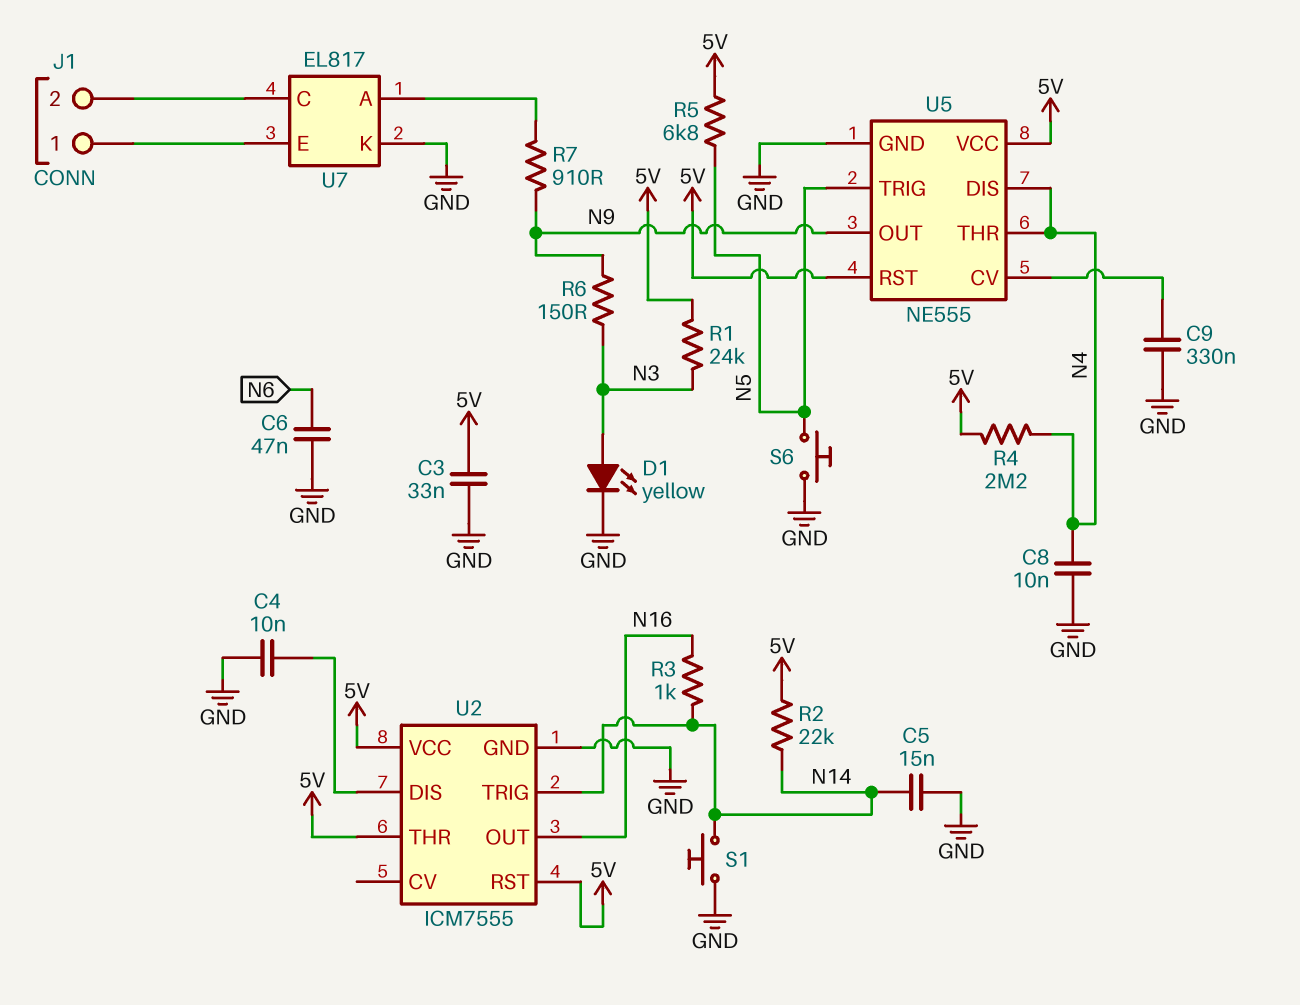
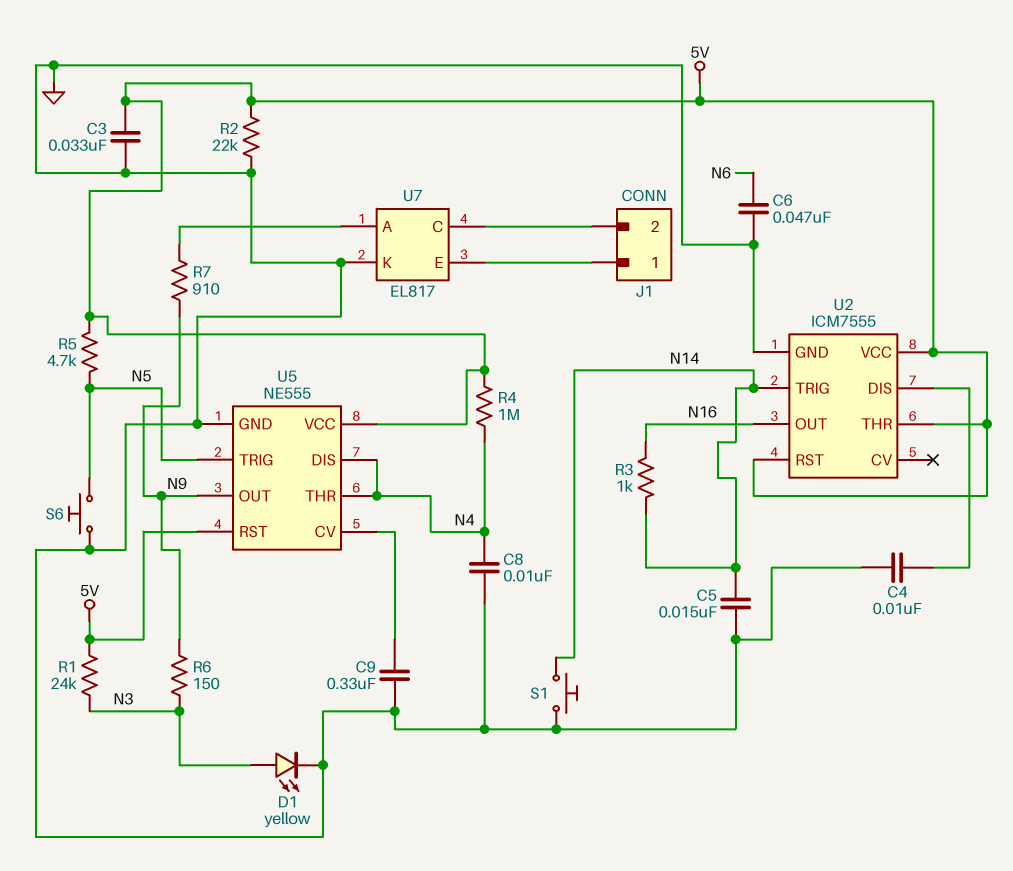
R2: 22k (5V, N14) -> 22k (5V, GND)
R4: 2.2M (5V, N4) -> 1M (5V, N4)
R5: 6.8k (5V, N5) -> 4.7k (5V, N5)

